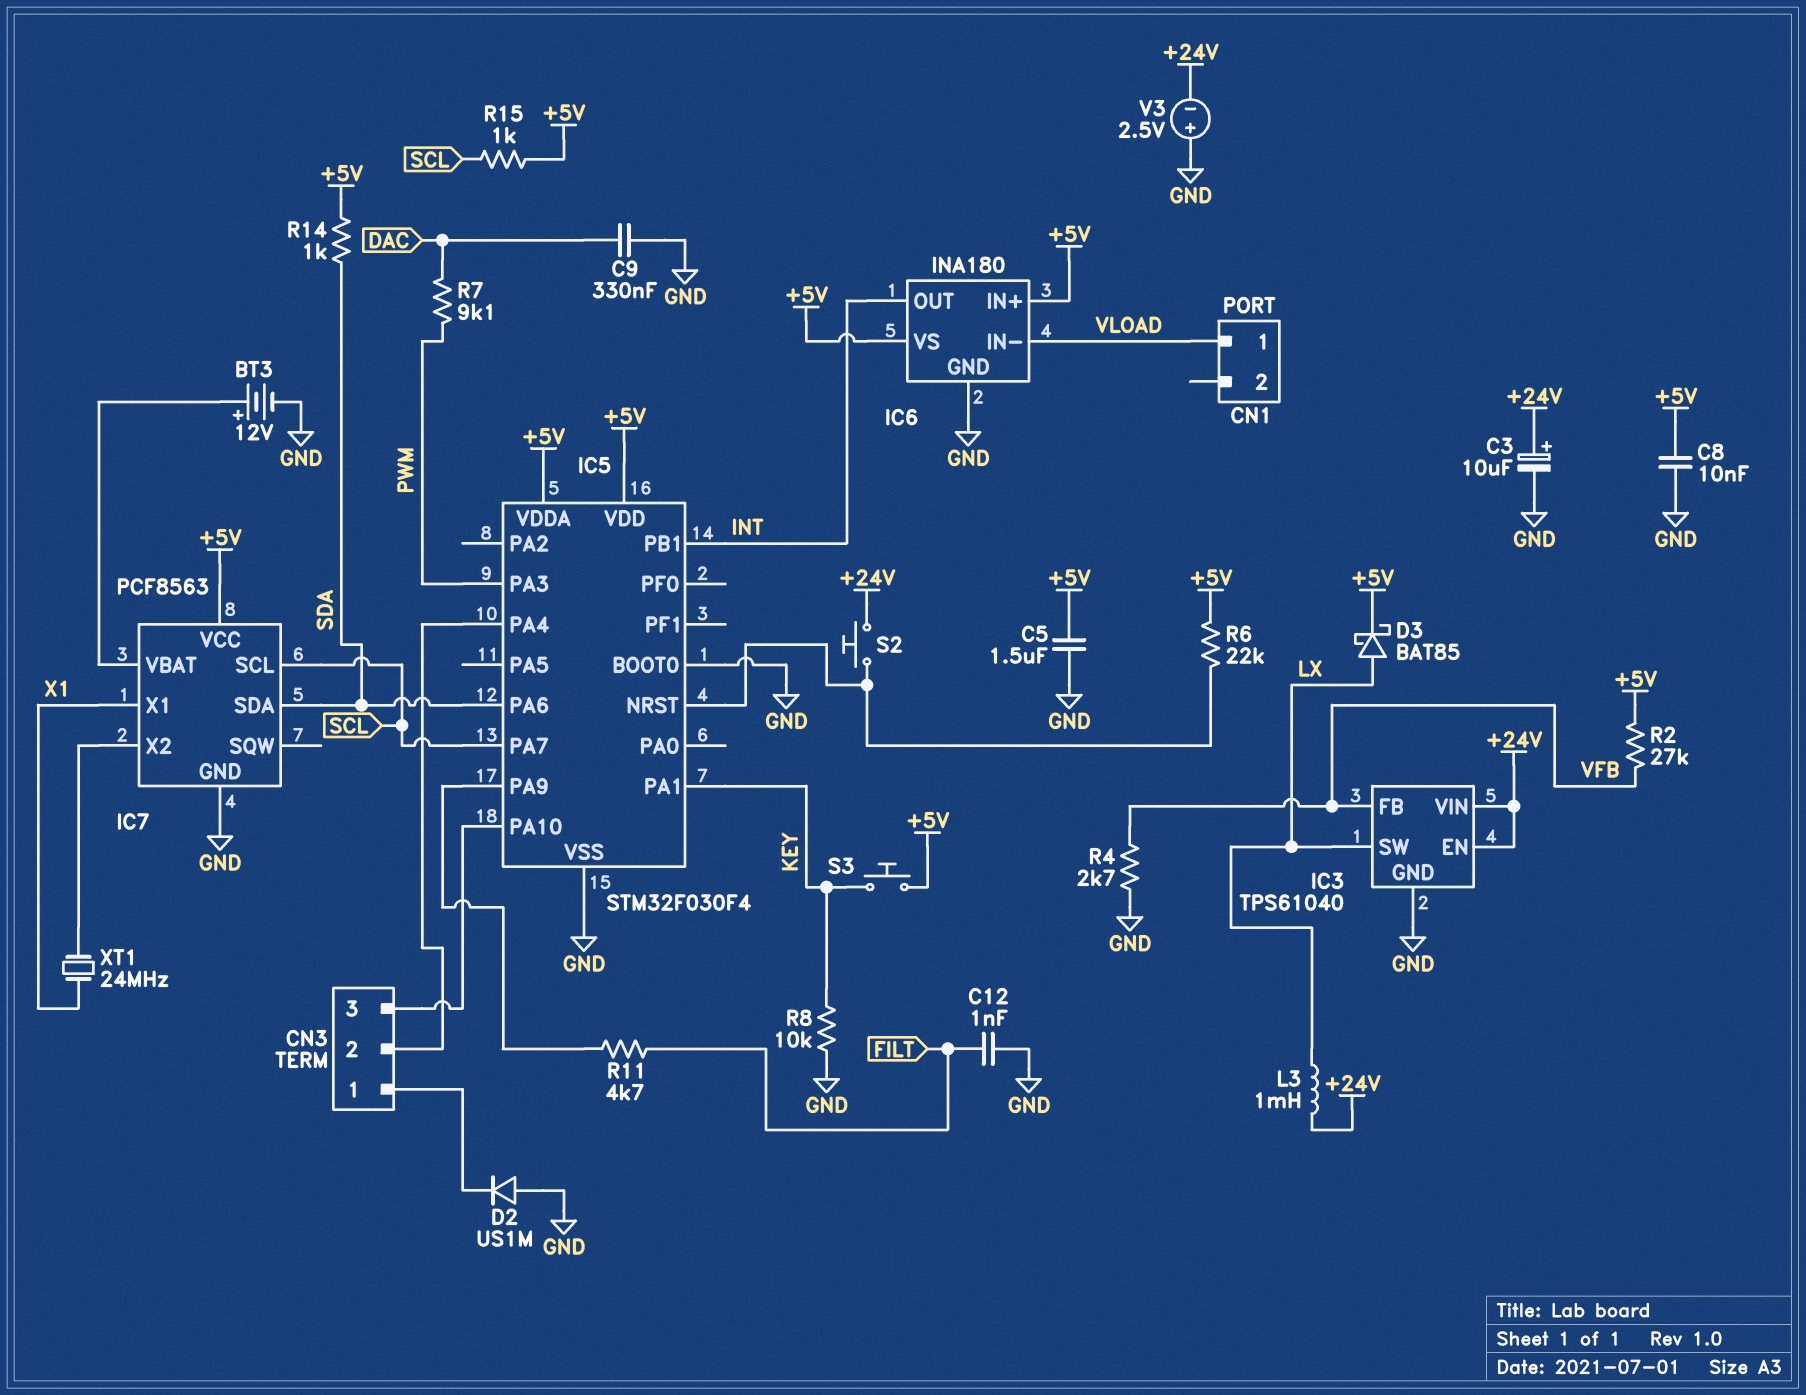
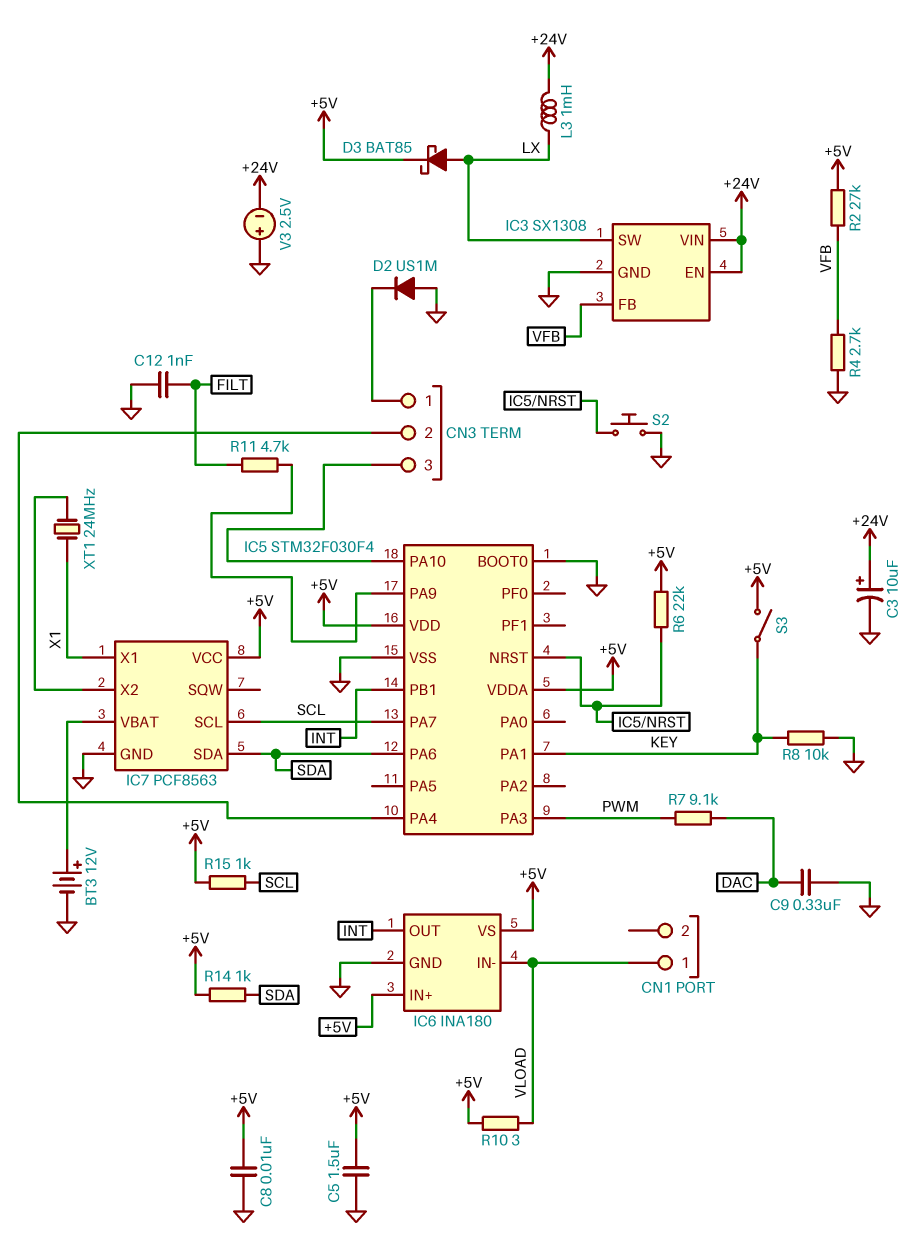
IC3: TPS61040 -> SX1308
R10: none -> 3 (+5V, VLOAD)
S2: button (+24V, IC5/NRST) -> button (GND, IC5/NRST)
S3: button (+5V, KEY) -> switch (+5V, KEY)

